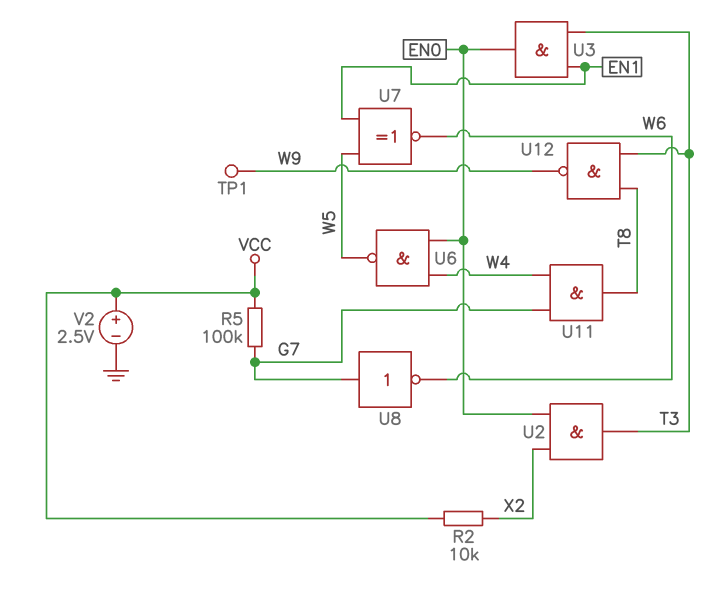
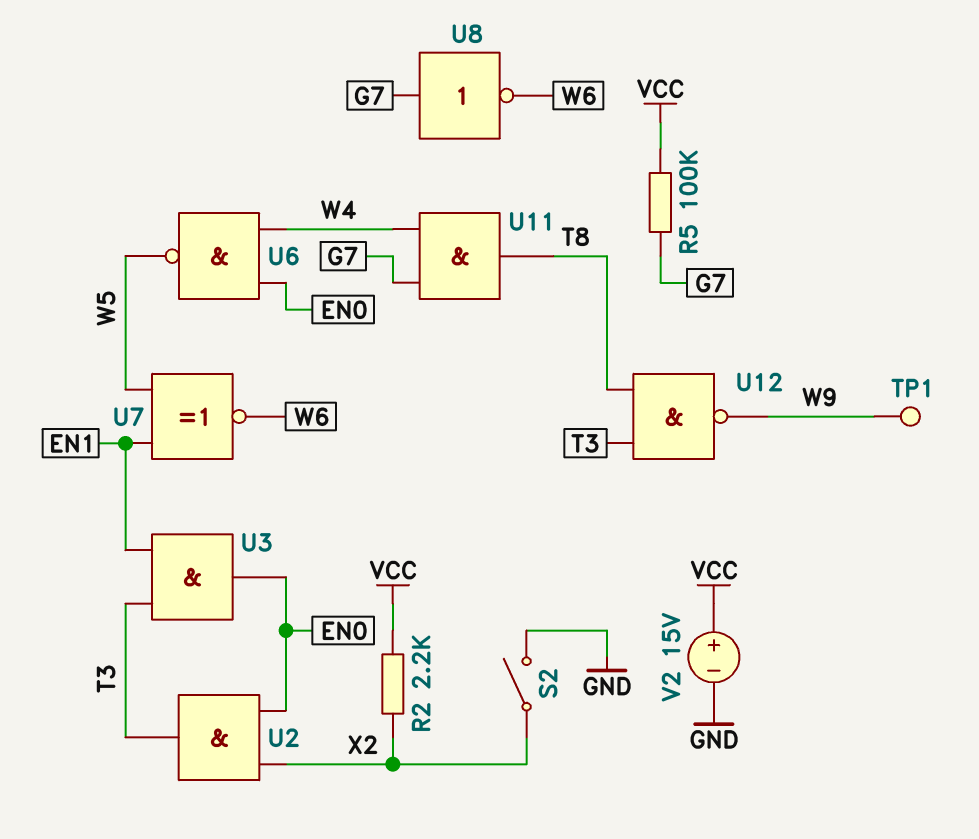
R2: 10k (VCC, X2) -> 2.2k (VCC, X2)
S2: none -> switch (GND, X2)
V2: 2.5V (plus VCC, minus GND) -> 15V (plus VCC, minus GND)

